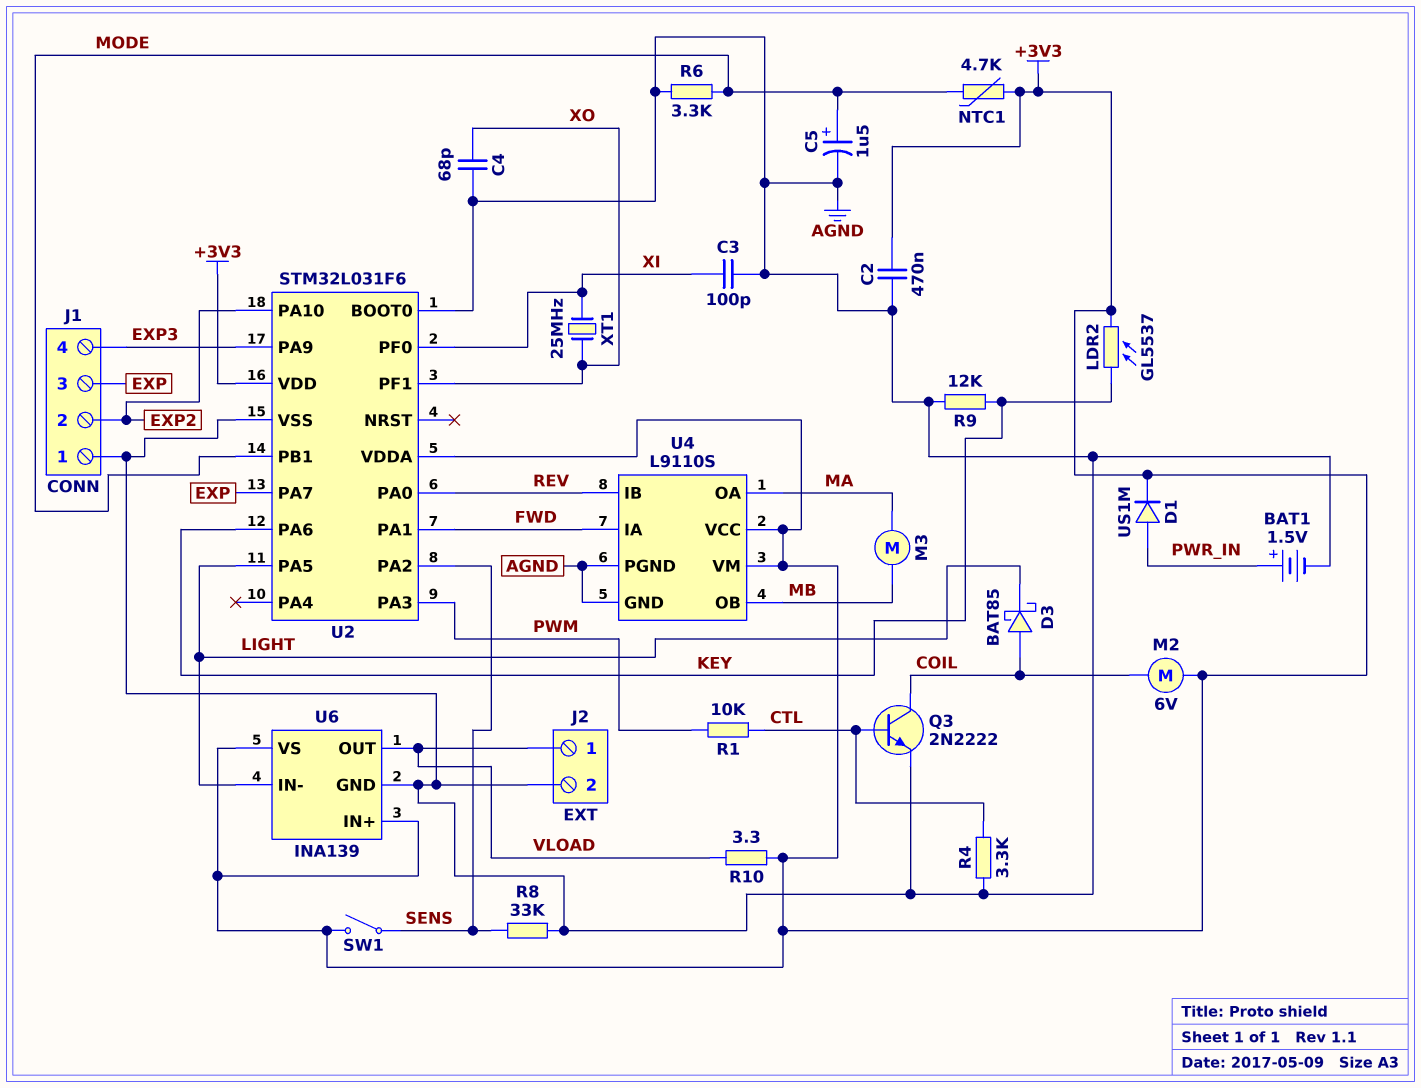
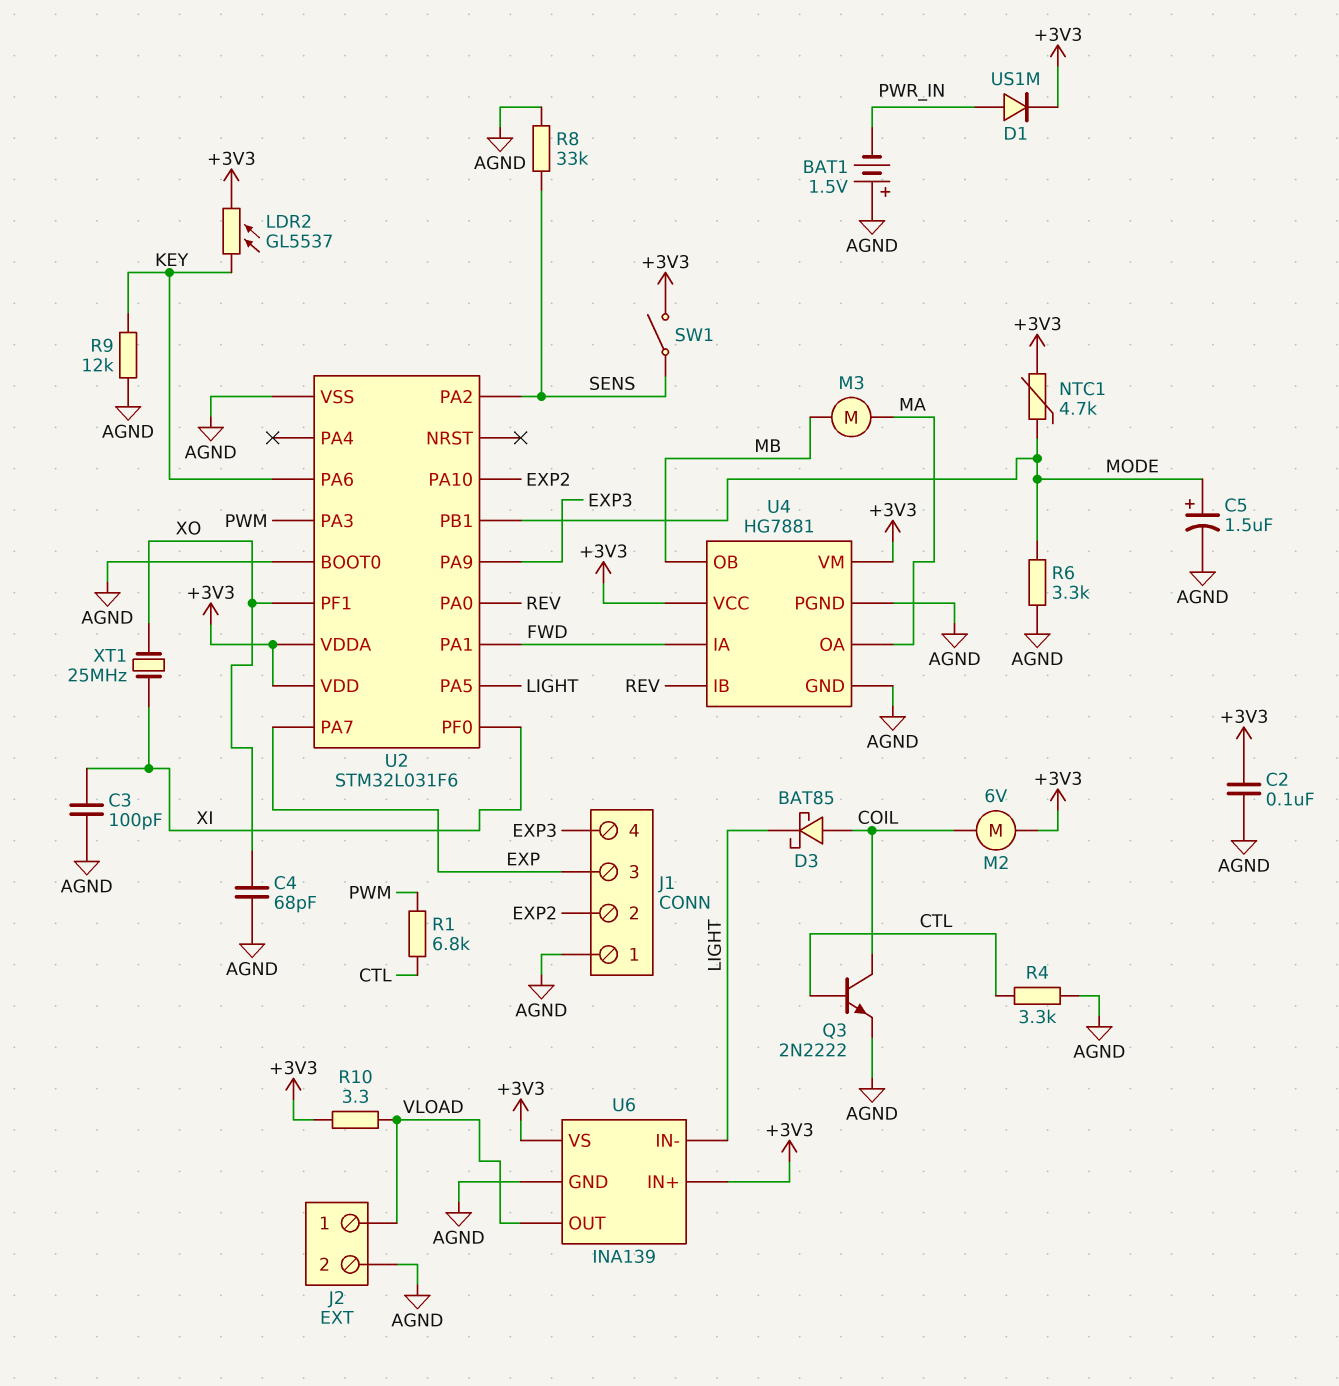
BAT1: 1.5V (plus PWR_IN, minus AGND) -> 1.5V (plus AGND, minus PWR_IN)
C2: 470nF (+3V3, AGND) -> 100nF (+3V3, AGND)
R1: 10k (CTL, PWM) -> 6.8k (CTL, PWM)
U4: L9110S -> HG7881

